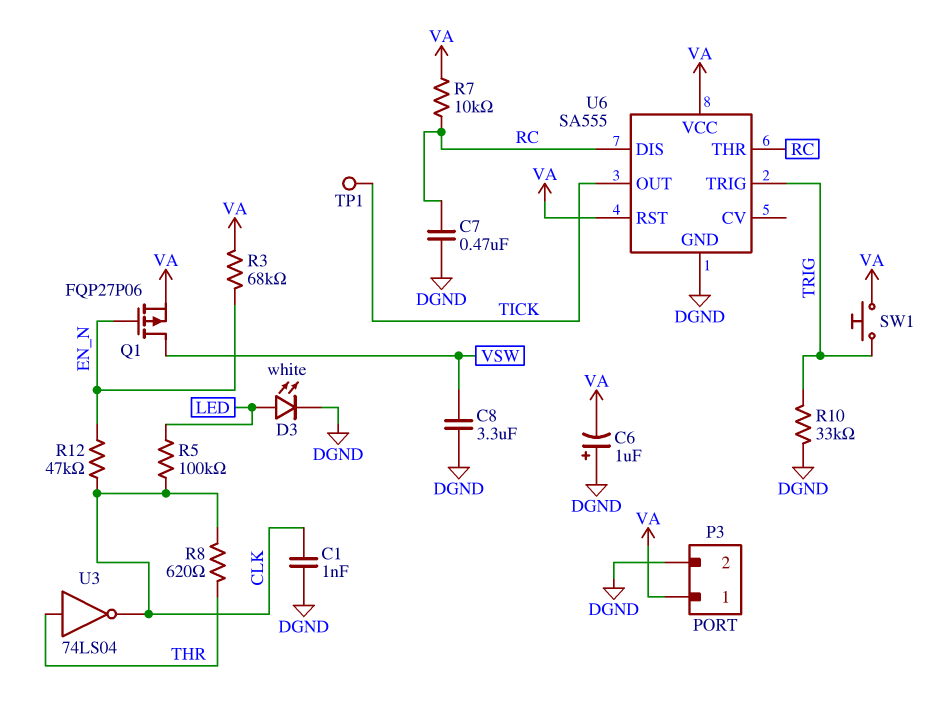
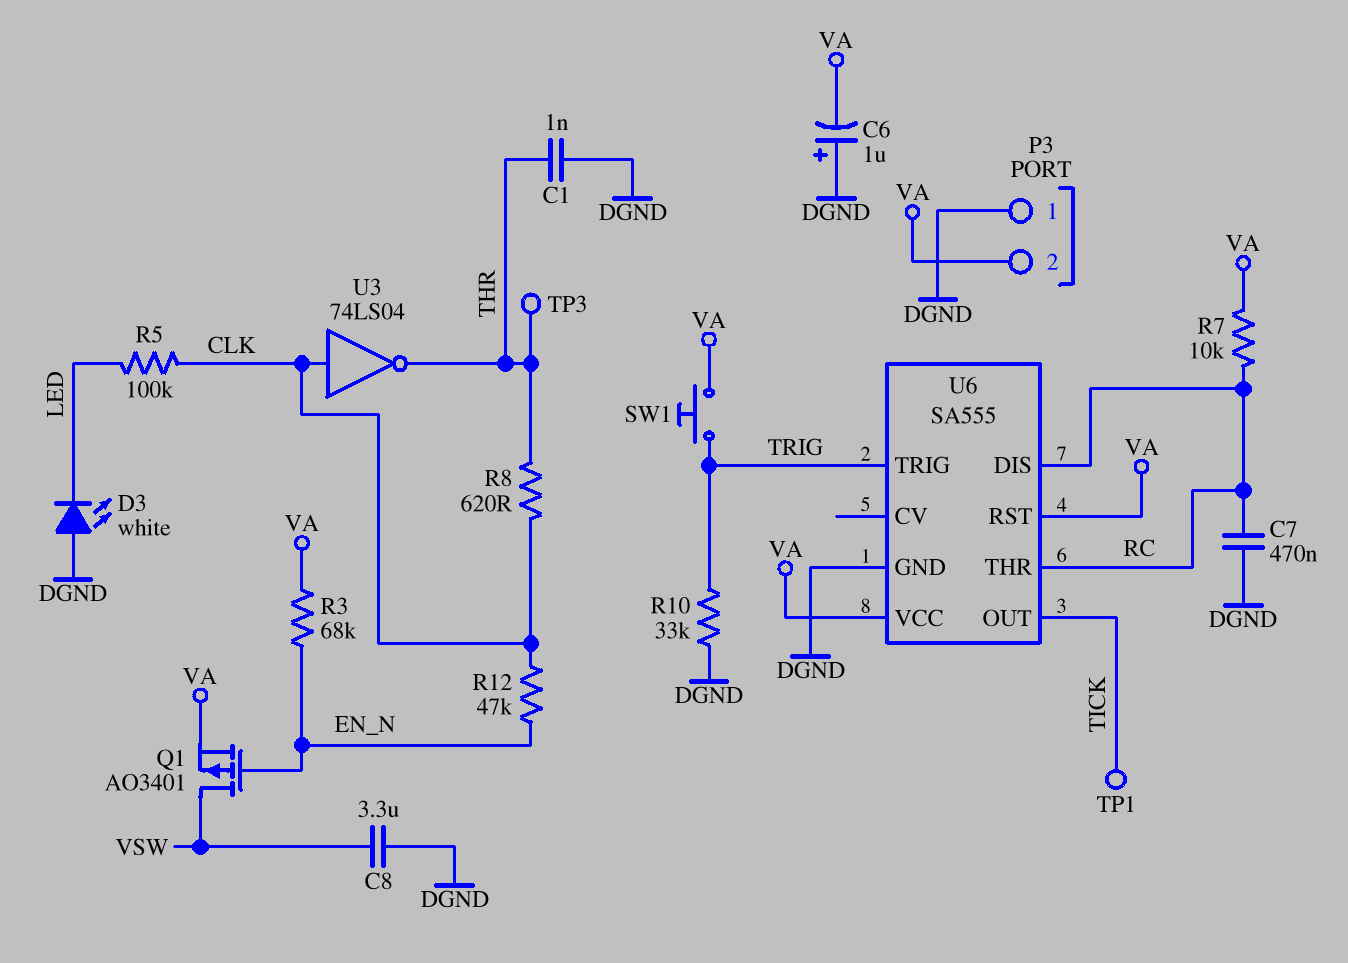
C1: 1nF (CLK, DGND) -> 1nF (DGND, THR)
D3: LED white (A LED, K DGND) -> LED white (A DGND, K LED)
P3 pin 1: VA -> DGND
P3 pin 2: DGND -> VA
Q1: PMOS FQP27P06 (G EN_N, D VSW, S VA) -> PMOS AO3401 (G EN_N, D VSW, S VA)
TP3: none -> test point (THR)
U3: NOT 74LS04 (in THR, out CLK) -> NOT 74LS04 (in CLK, out THR)

